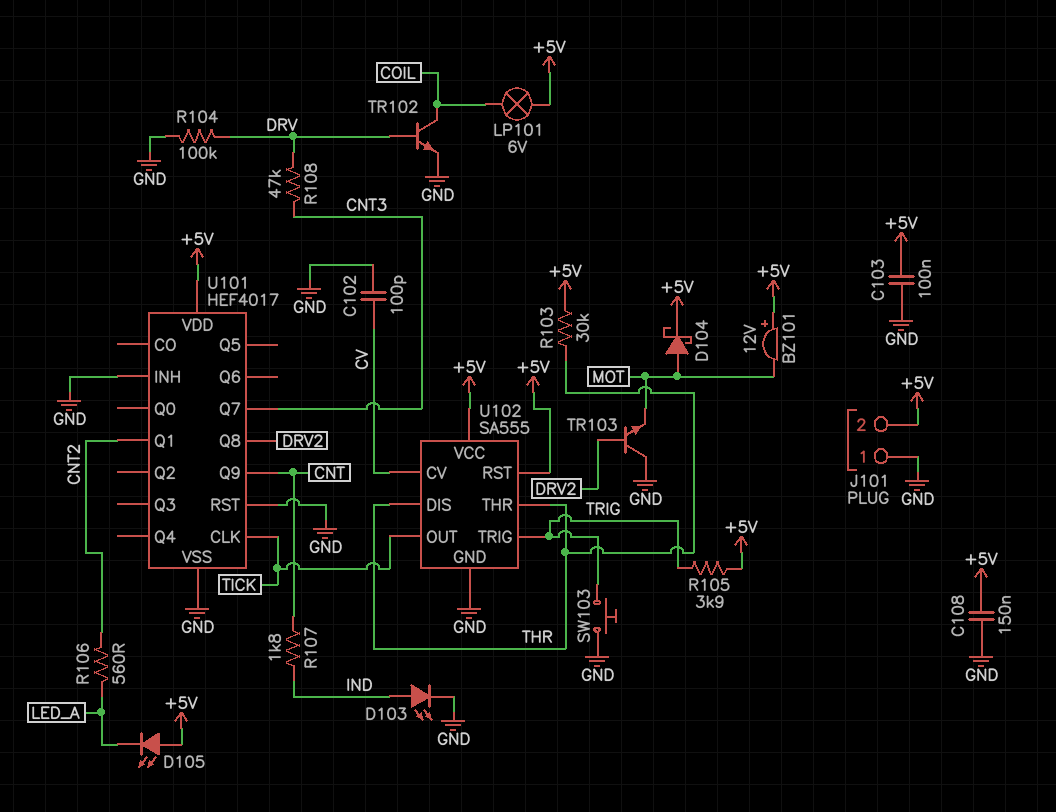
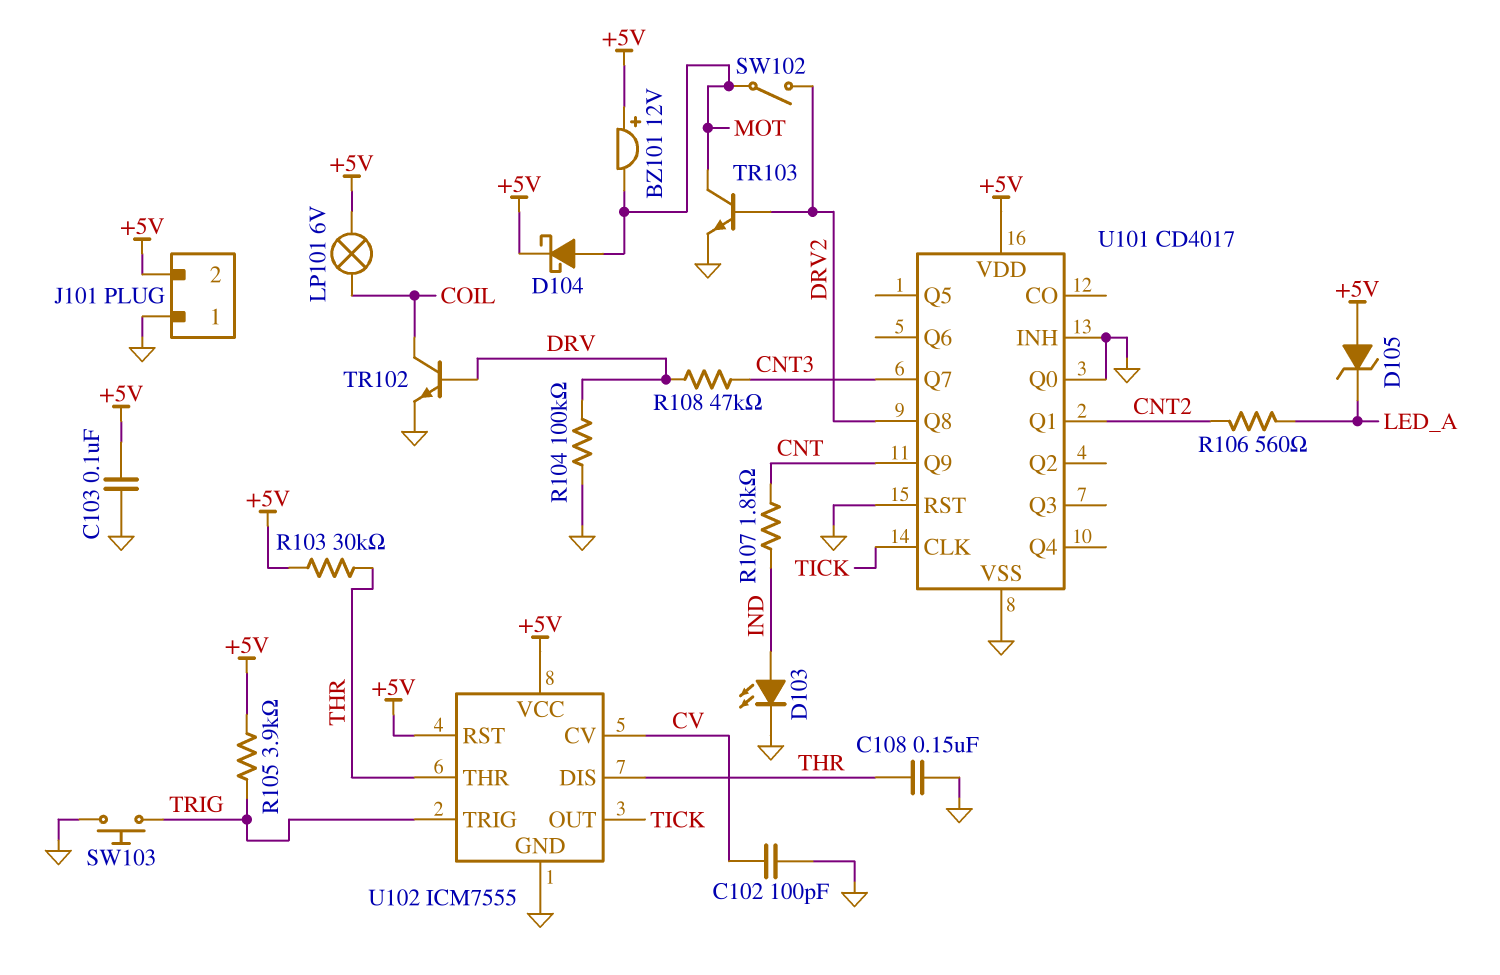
C108: 150nF (+5V, GND) -> 150nF (GND, THR)
D105: LED (A +5V, K LED_A) -> zener (A +5V, K LED_A)
SW102: none -> switch (DRV2, MOT)
TR103: NPN (B DRV2, C GND, E MOT) -> NPN (B DRV2, C MOT, E GND)
U101: HEF4017 -> CD4017
U101 pin Q0: none -> GND
U102: SA555 -> ICM7555

